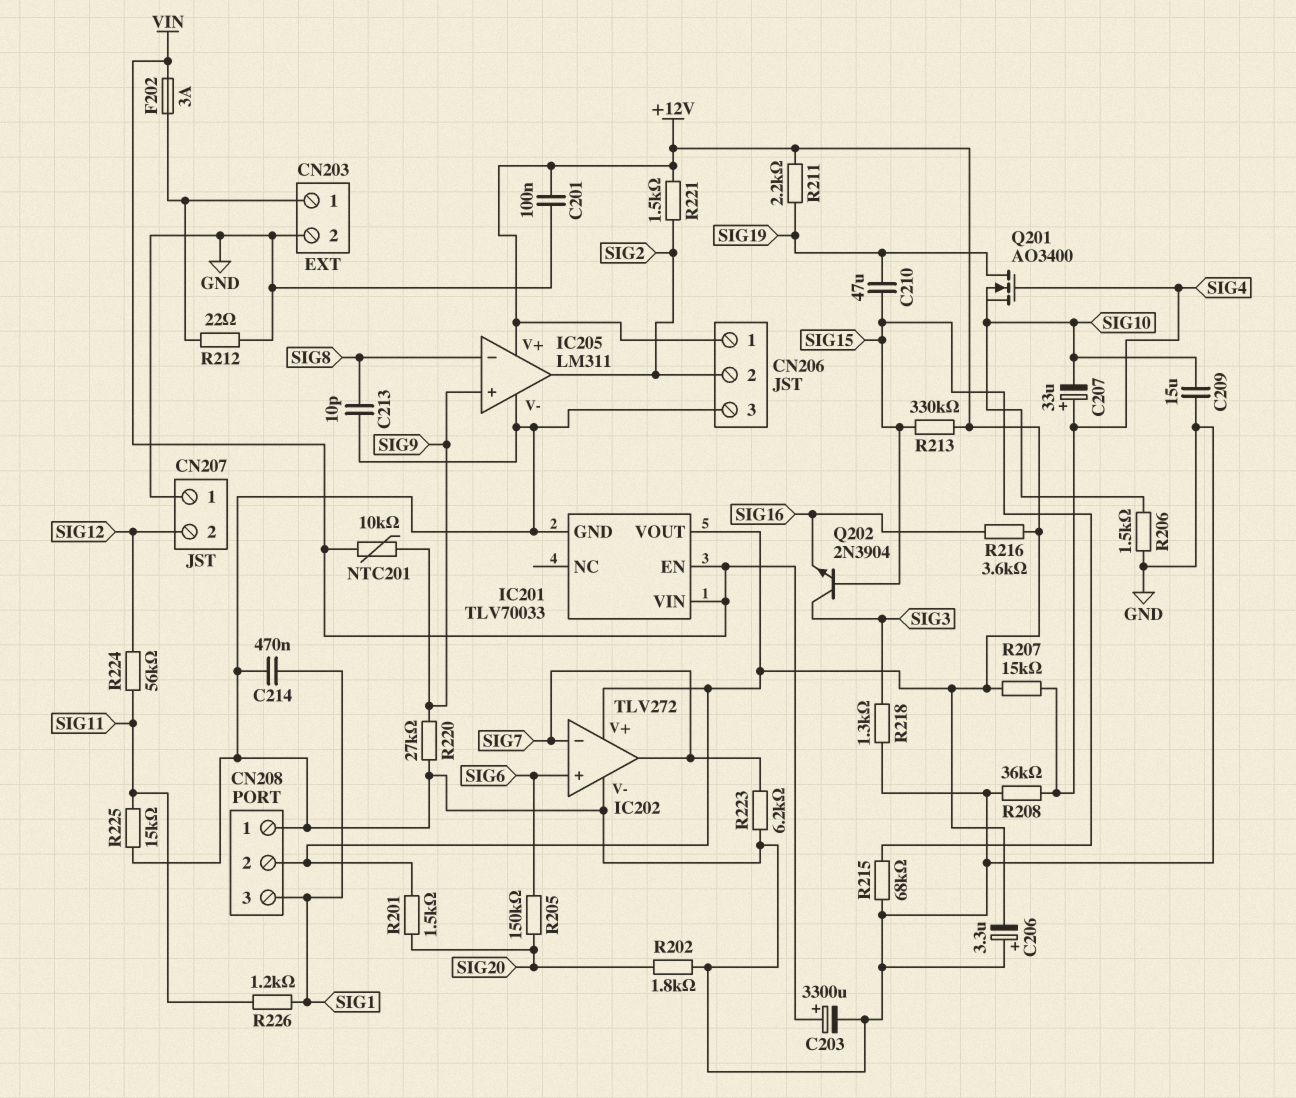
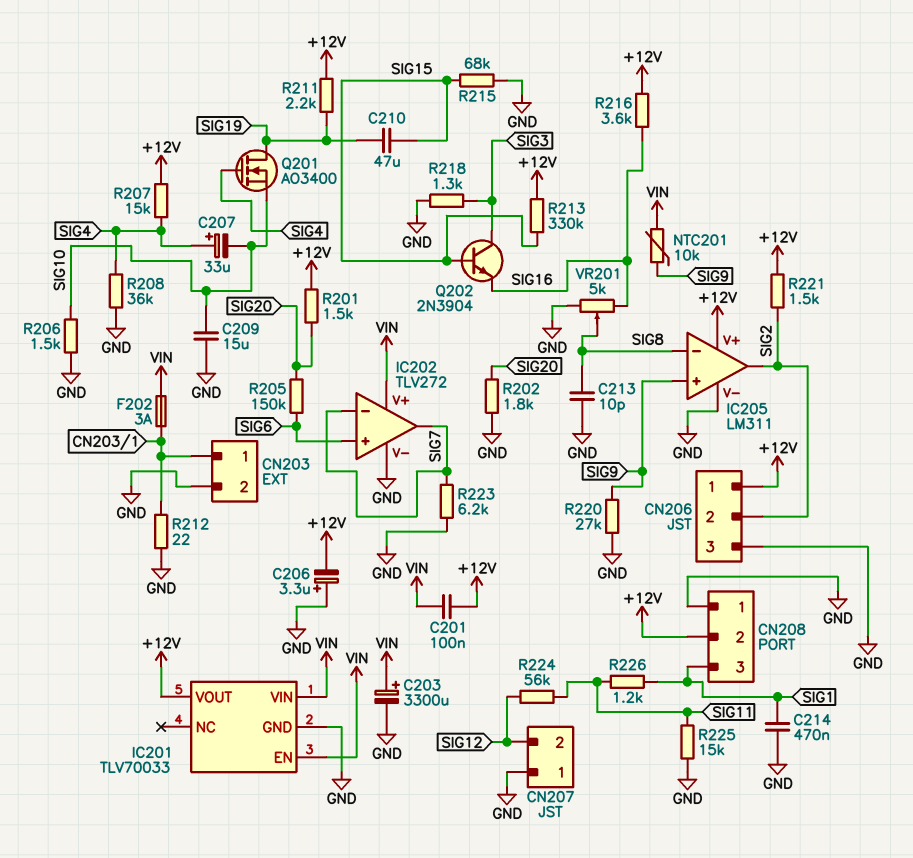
C201: 100nF (+12V, GND) -> 100nF (+12V, VIN)
IC202 pin V+: +12V -> VIN
VR201: none -> 5k (GND, SIG16, wiper SIG8)

